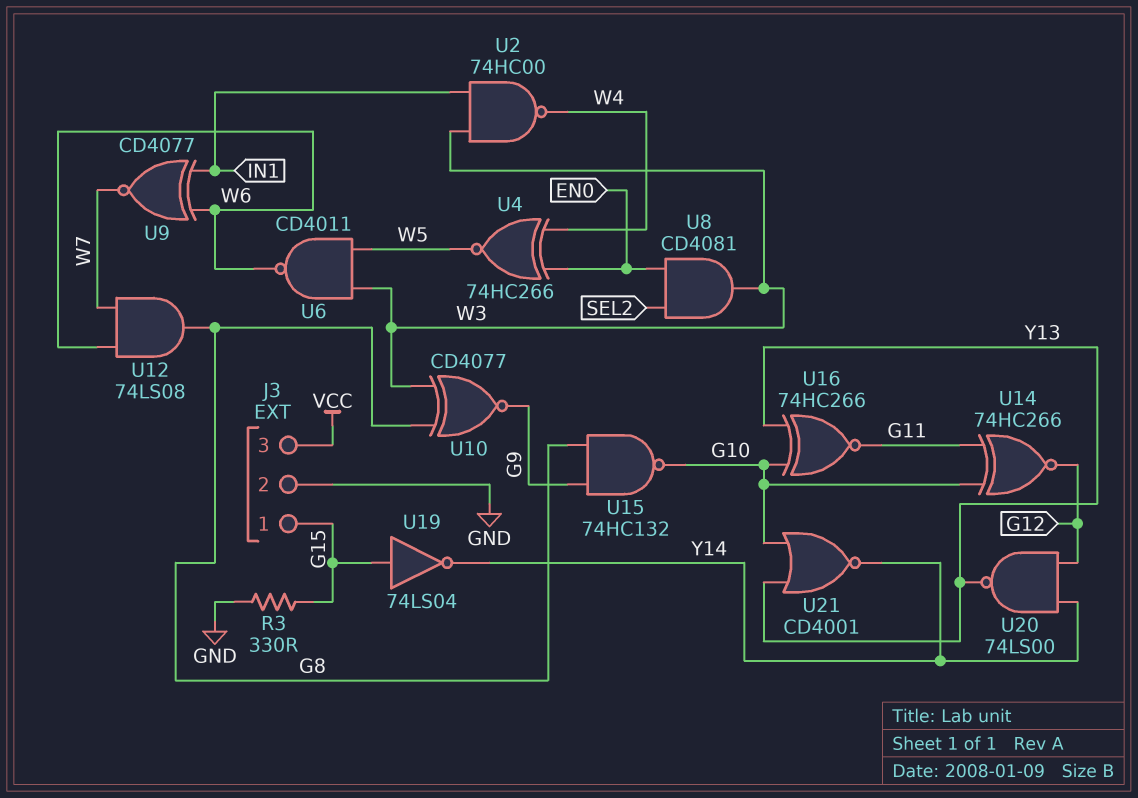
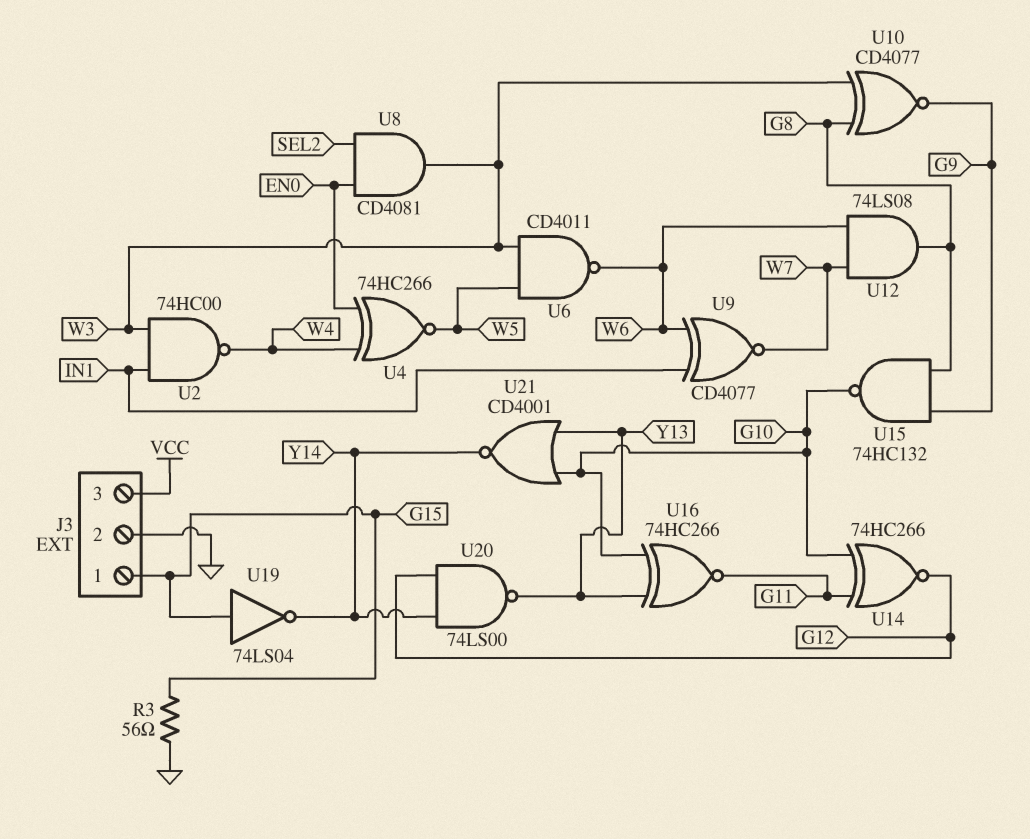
R3: 330 (G15, GND) -> 56 (G15, GND)

